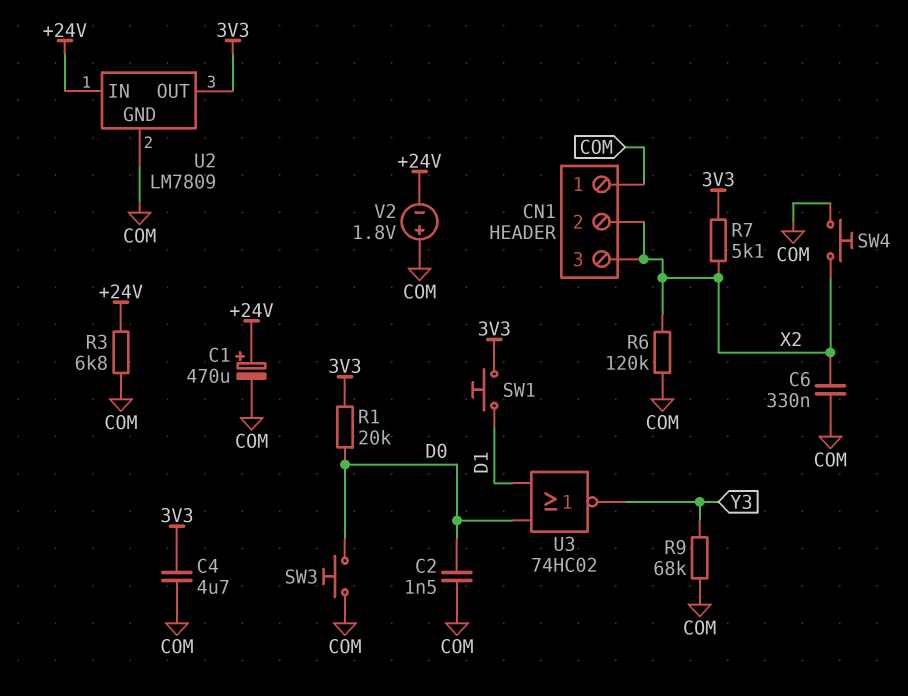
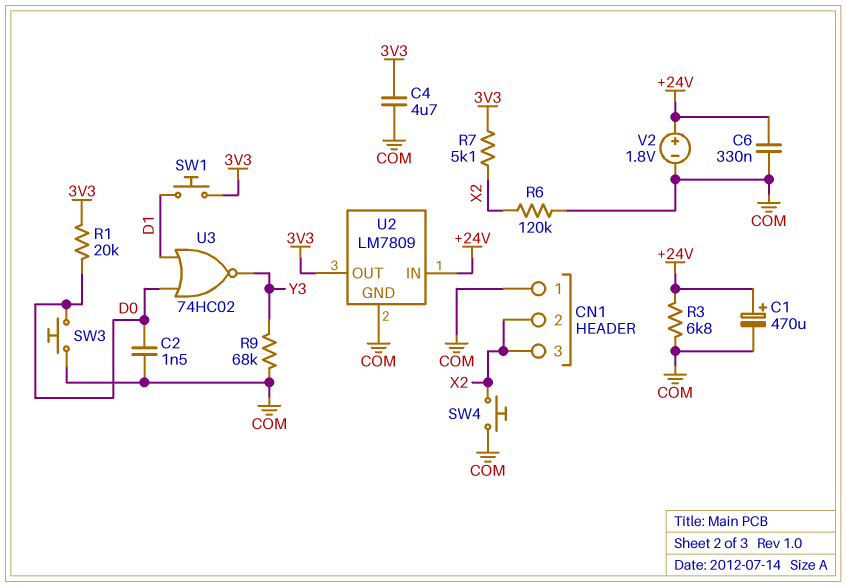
C6: 330nF (COM, X2) -> 330nF (+24V, COM)
V2: 1.8V (plus COM, minus +24V) -> 1.8V (plus +24V, minus COM)

